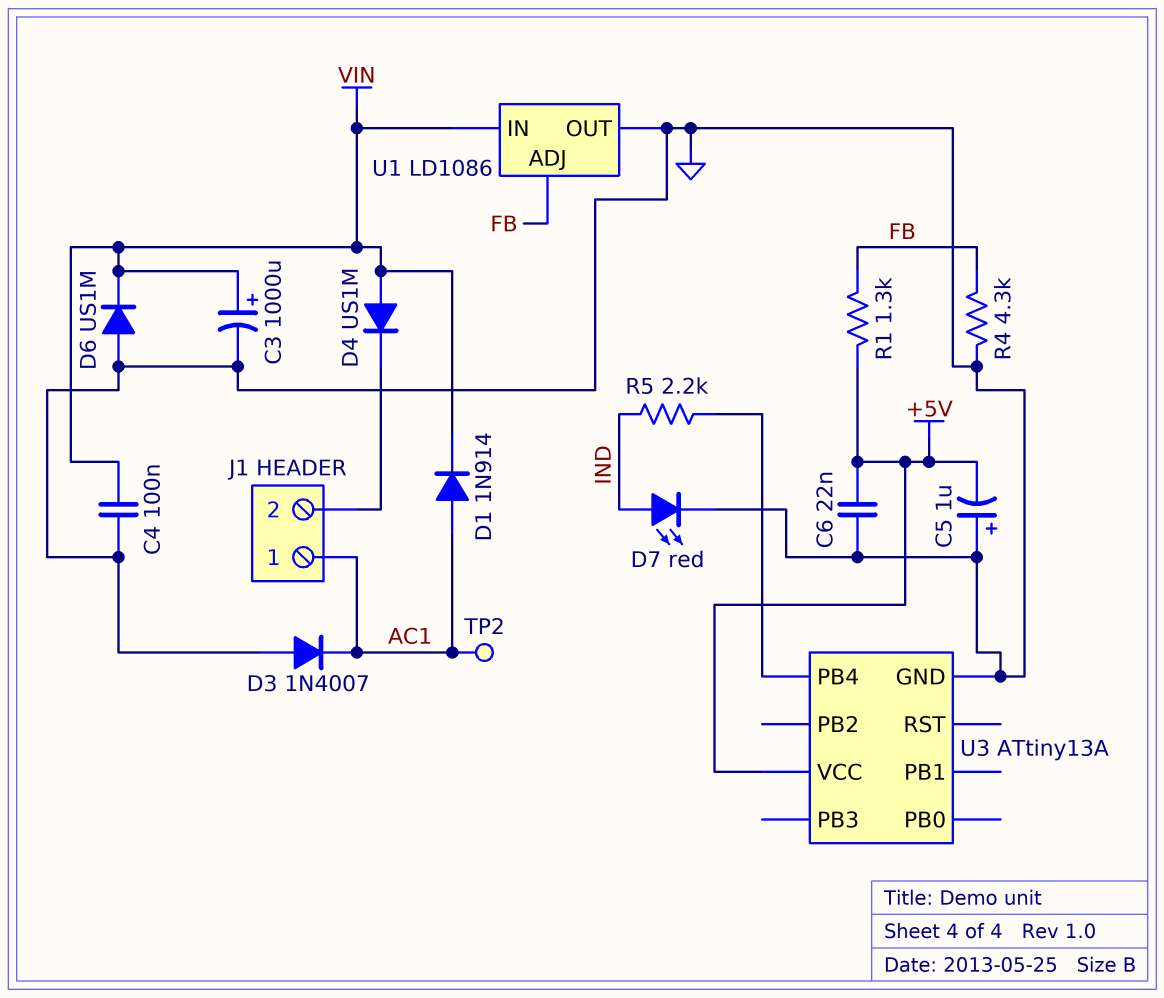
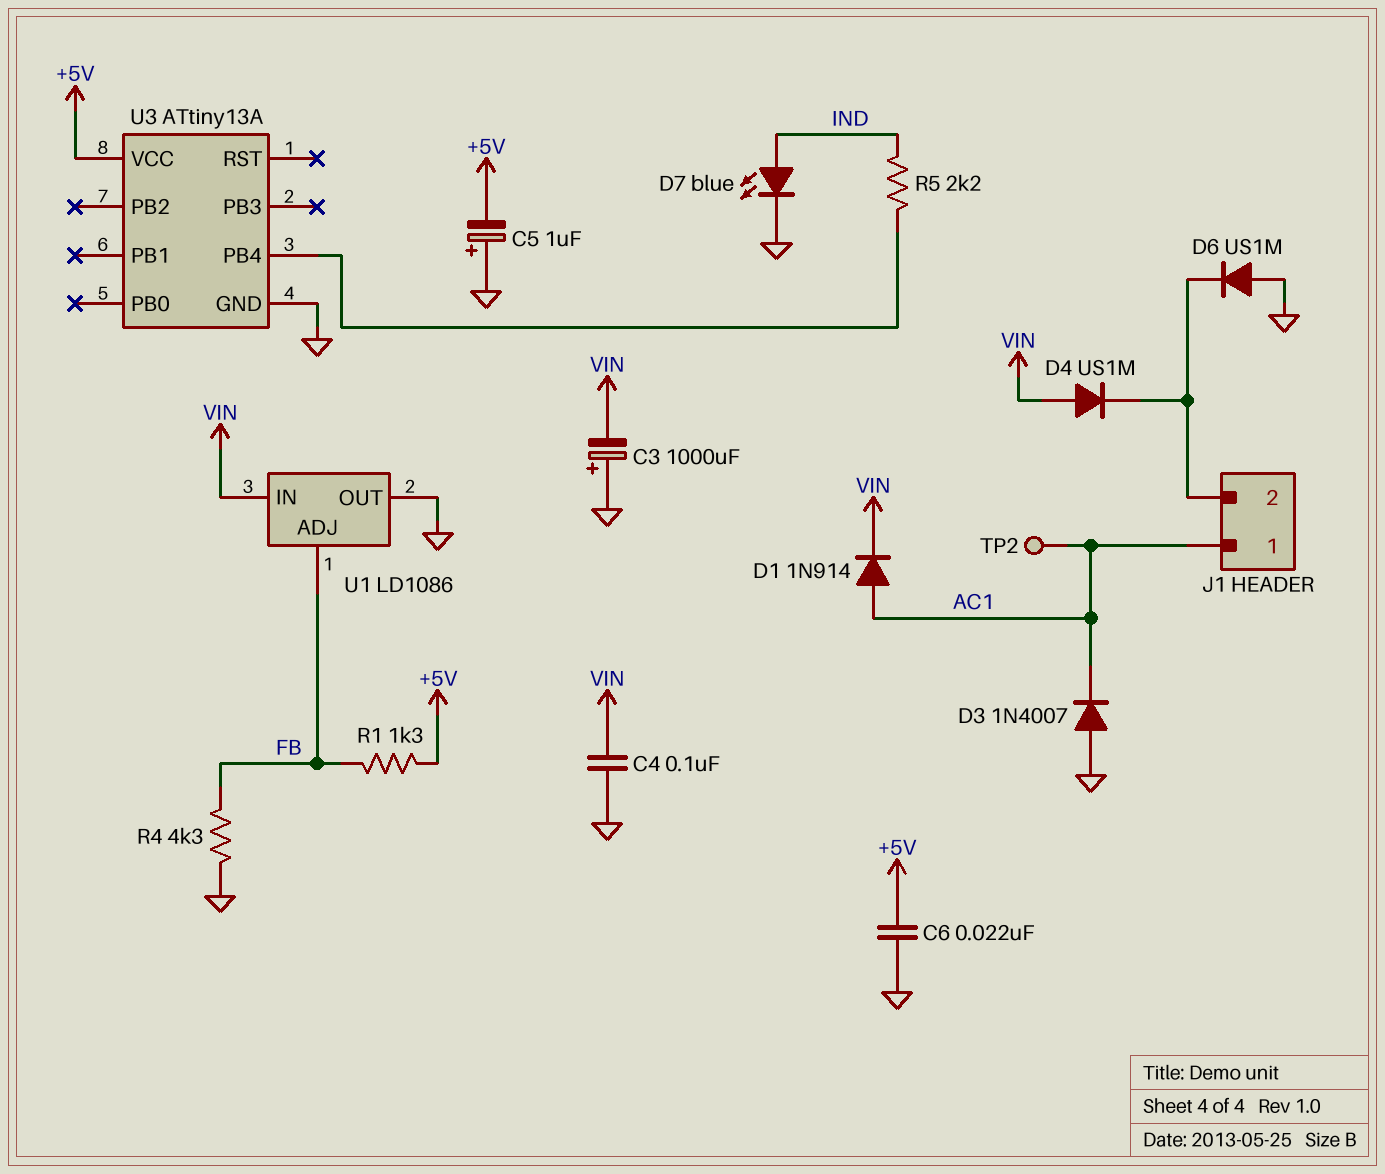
C3: 1000uF (plus VIN, minus GND) -> 1000uF (plus GND, minus VIN)
D6: diode US1M (A GND, K VIN) -> diode US1M (A GND, K J1/2)
D7: LED red (A IND, K GND) -> LED blue (A IND, K GND)

